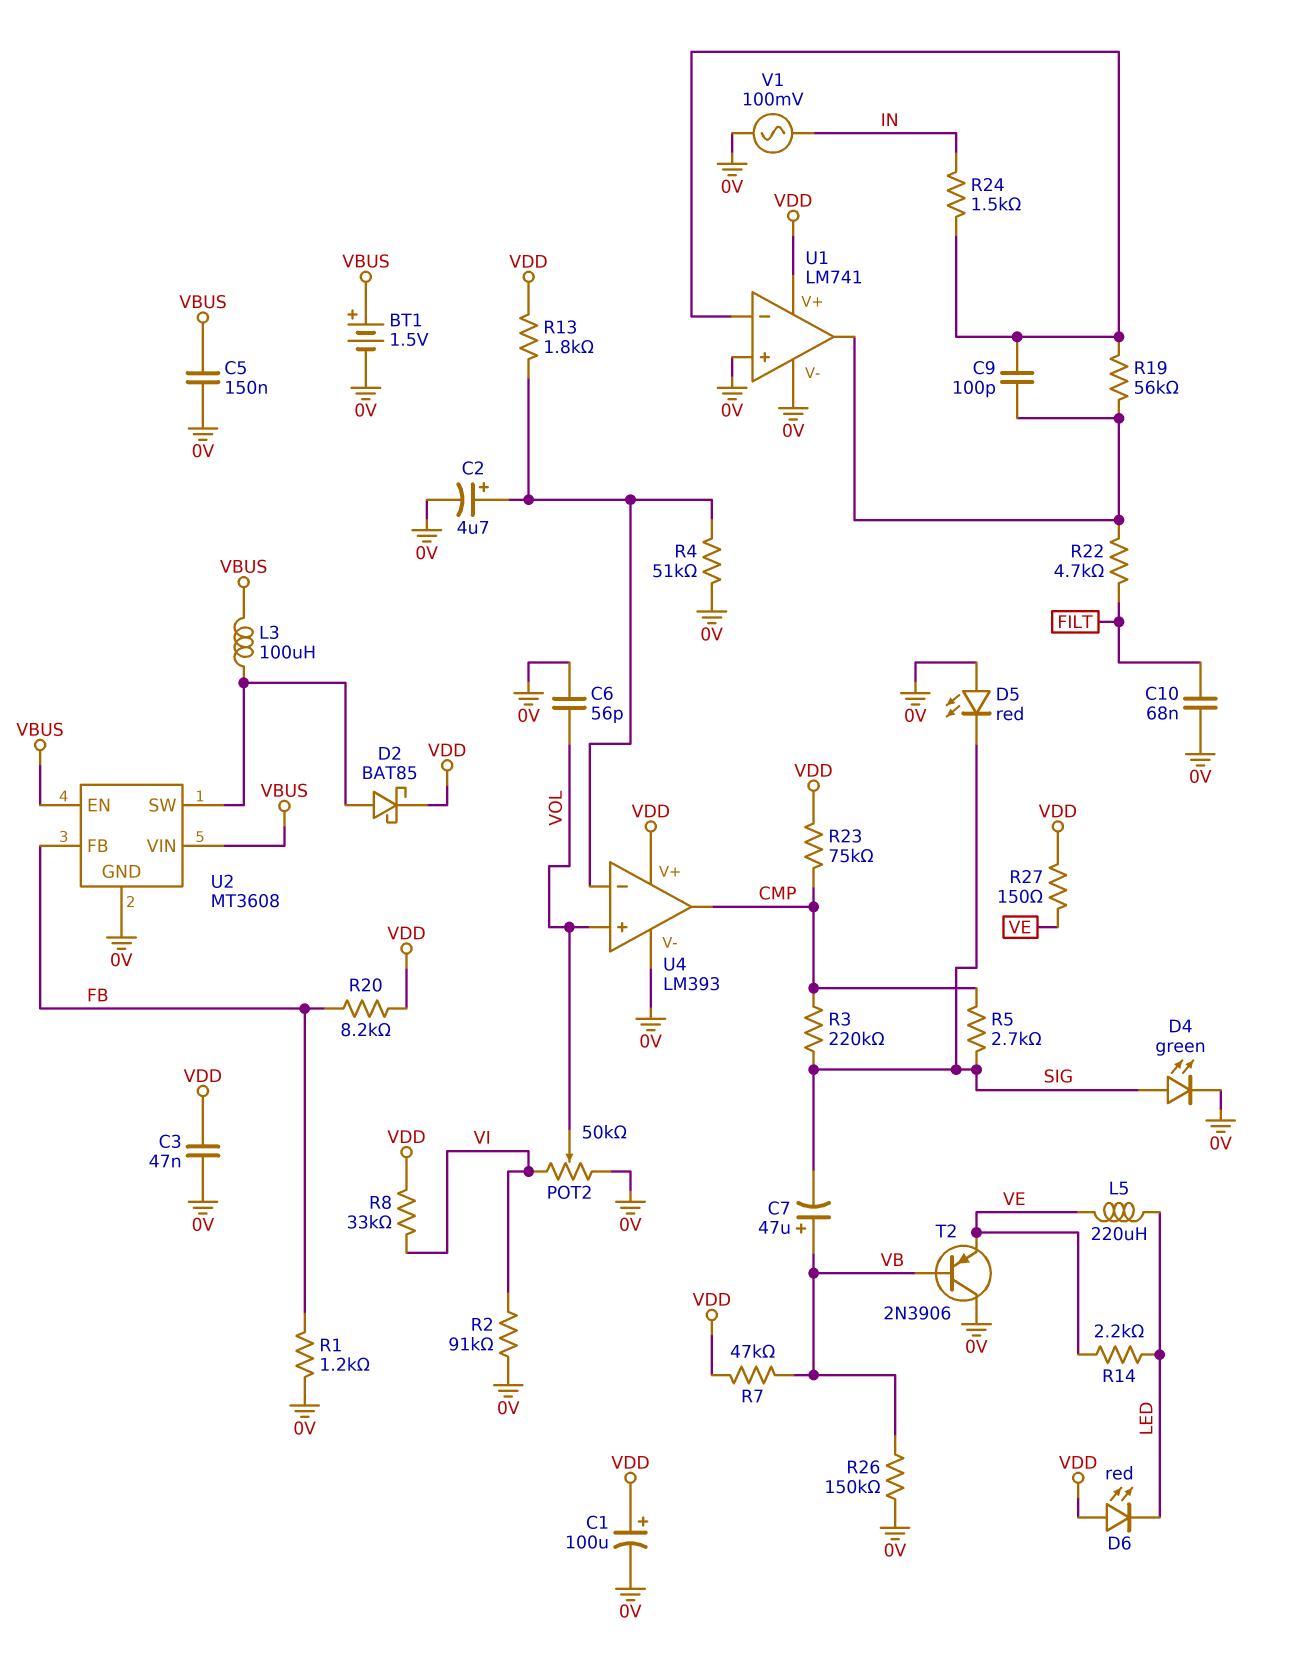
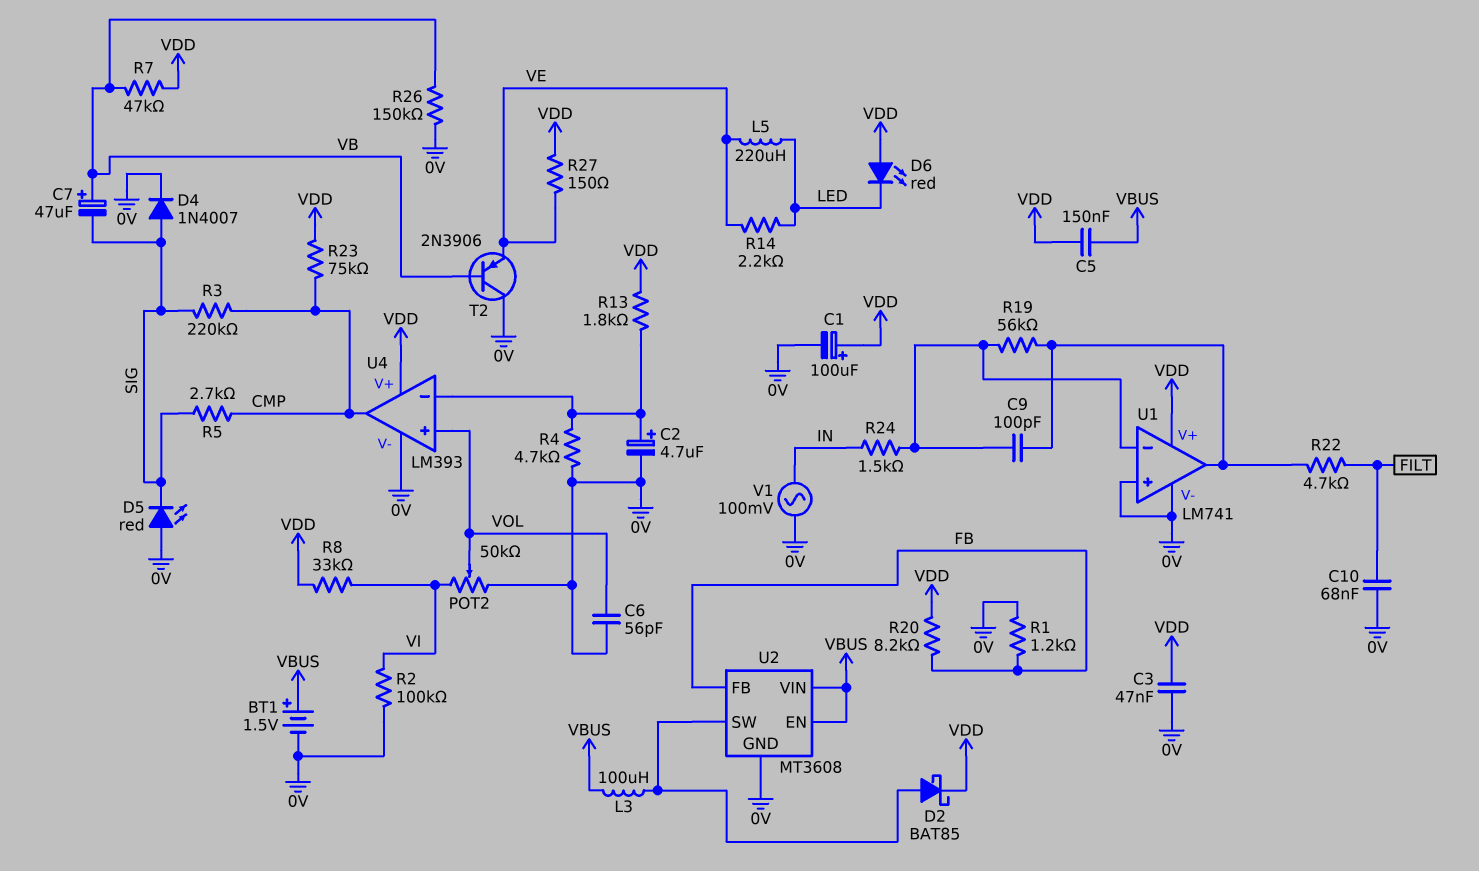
C5: 150nF (0V, VBUS) -> 150nF (VBUS, VDD)
D4: LED green (A SIG, K 0V) -> diode 1N4007 (A SIG, K 0V)
R2: 91k (0V, VI) -> 100k (0V, VI)
R4: 51k (0V, U4/in-) -> 4.7k (0V, U4/in-)

